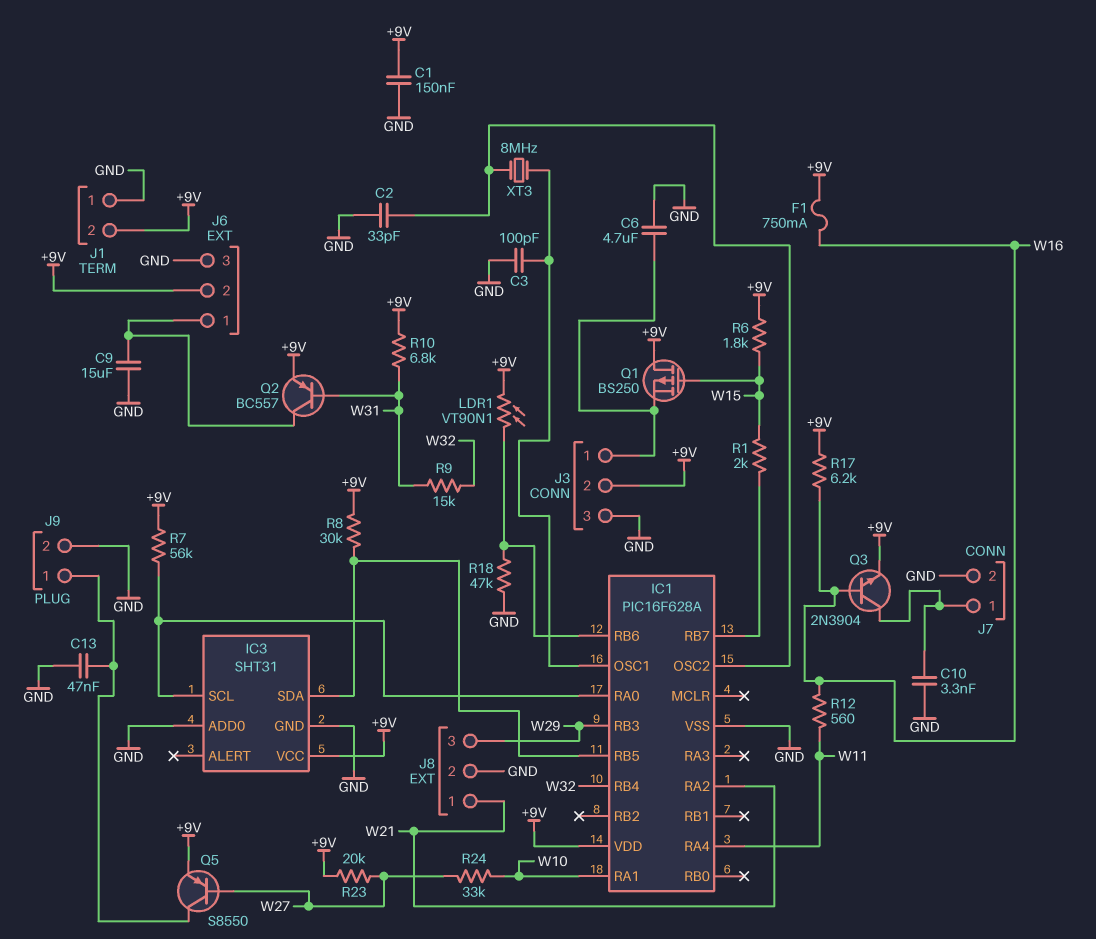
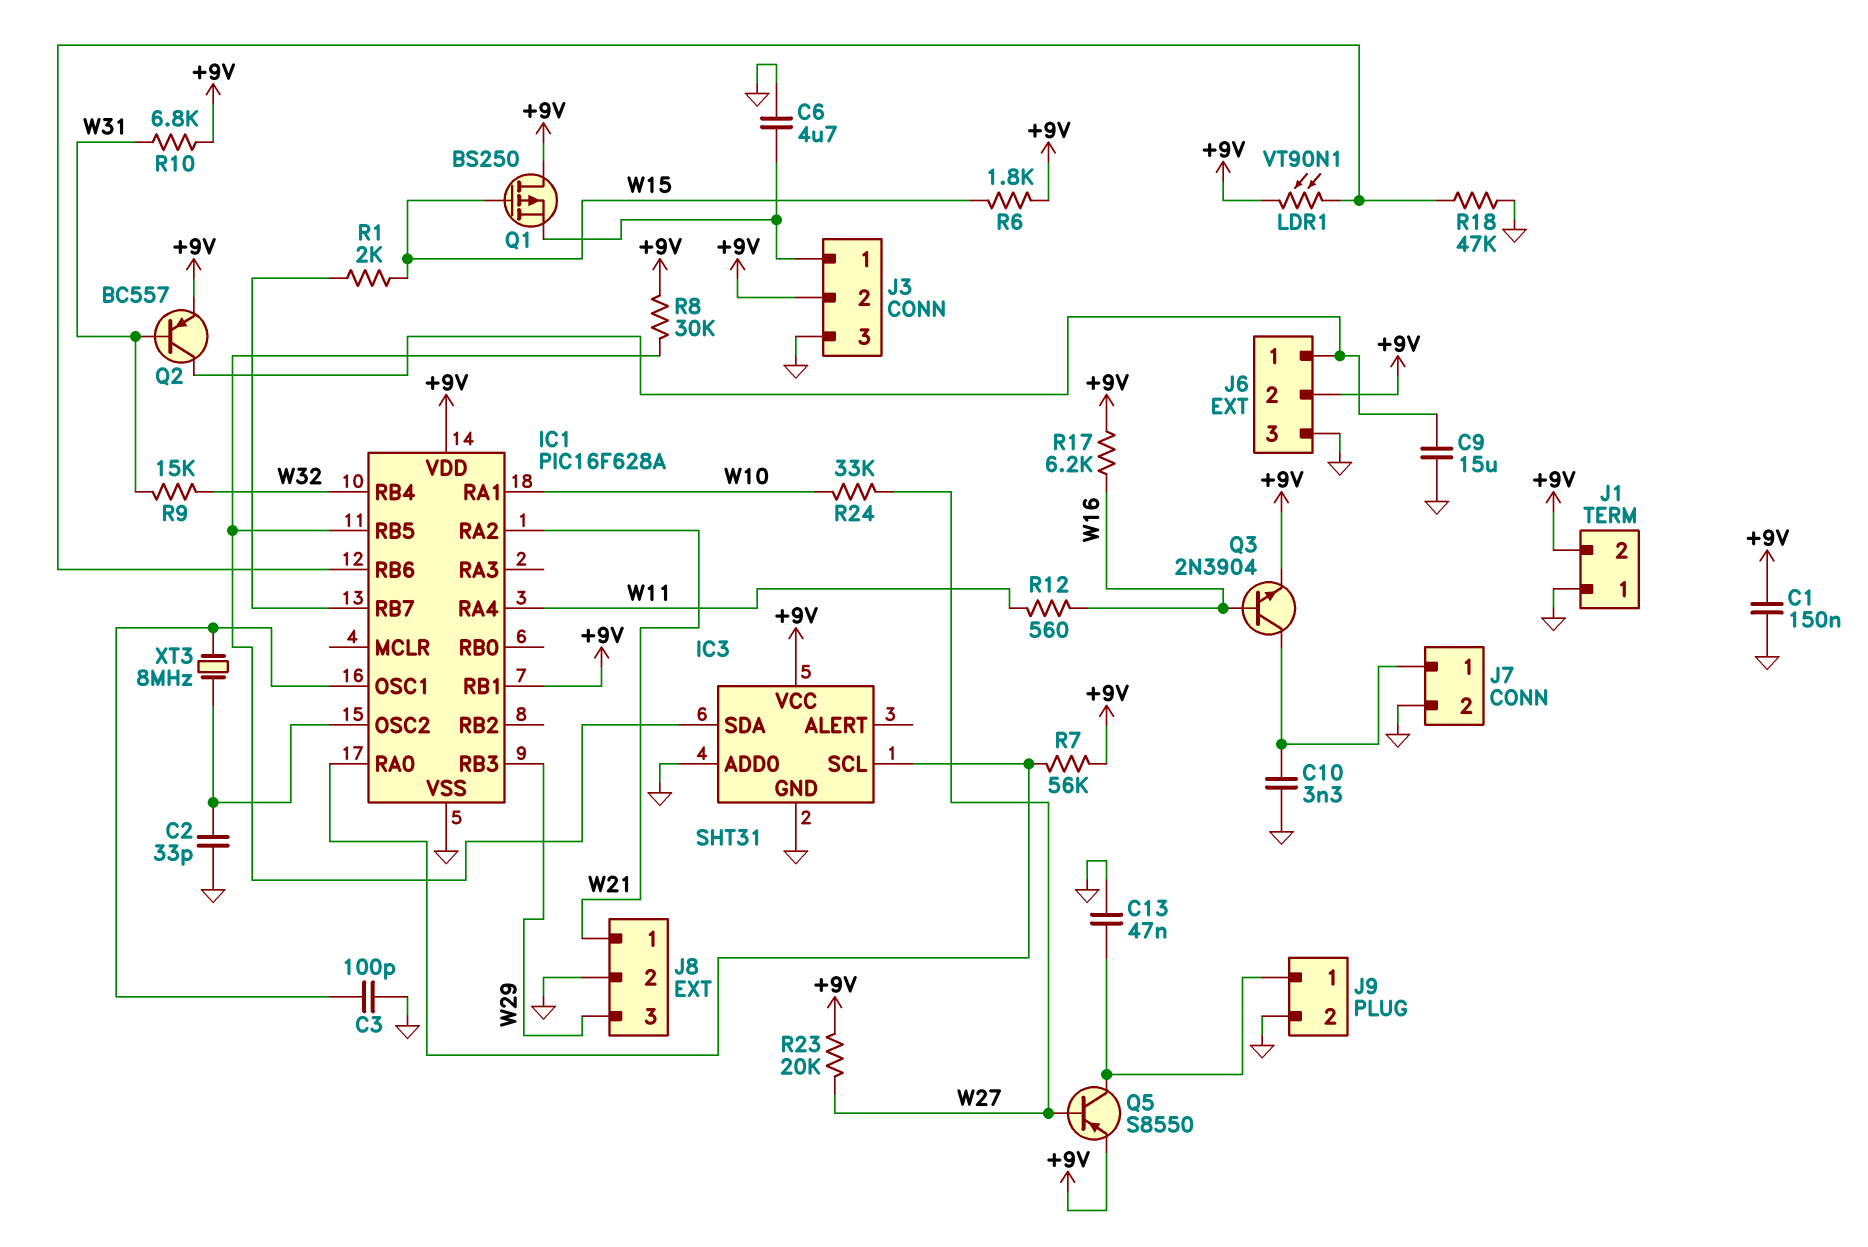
F1: 750mA (+9V, W16) -> none
IC1 pin RB1: none -> +9V

